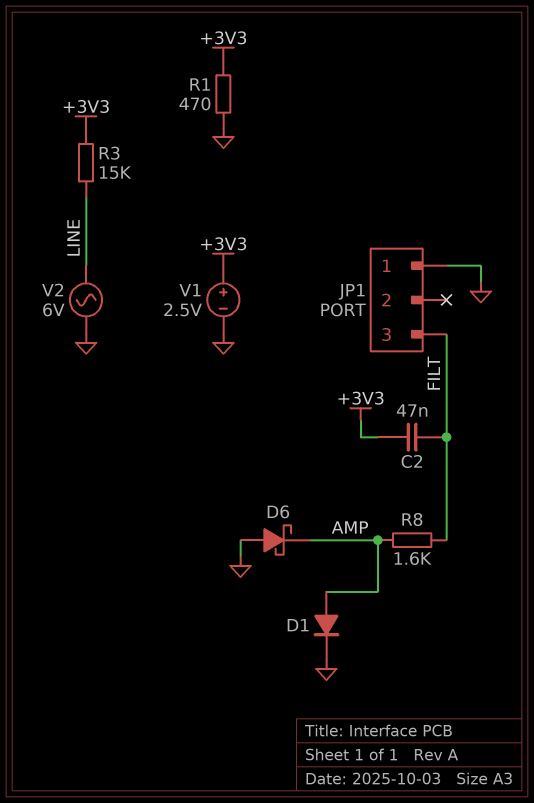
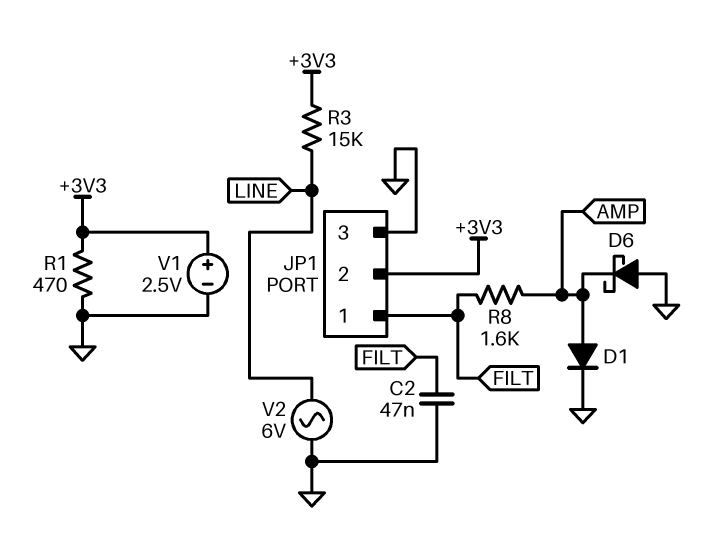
C2: 47nF (+3V3, FILT) -> 47nF (FILT, GND)
JP1 pin 1: GND -> FILT
JP1 pin 2: none -> +3V3
JP1 pin 3: FILT -> GND

